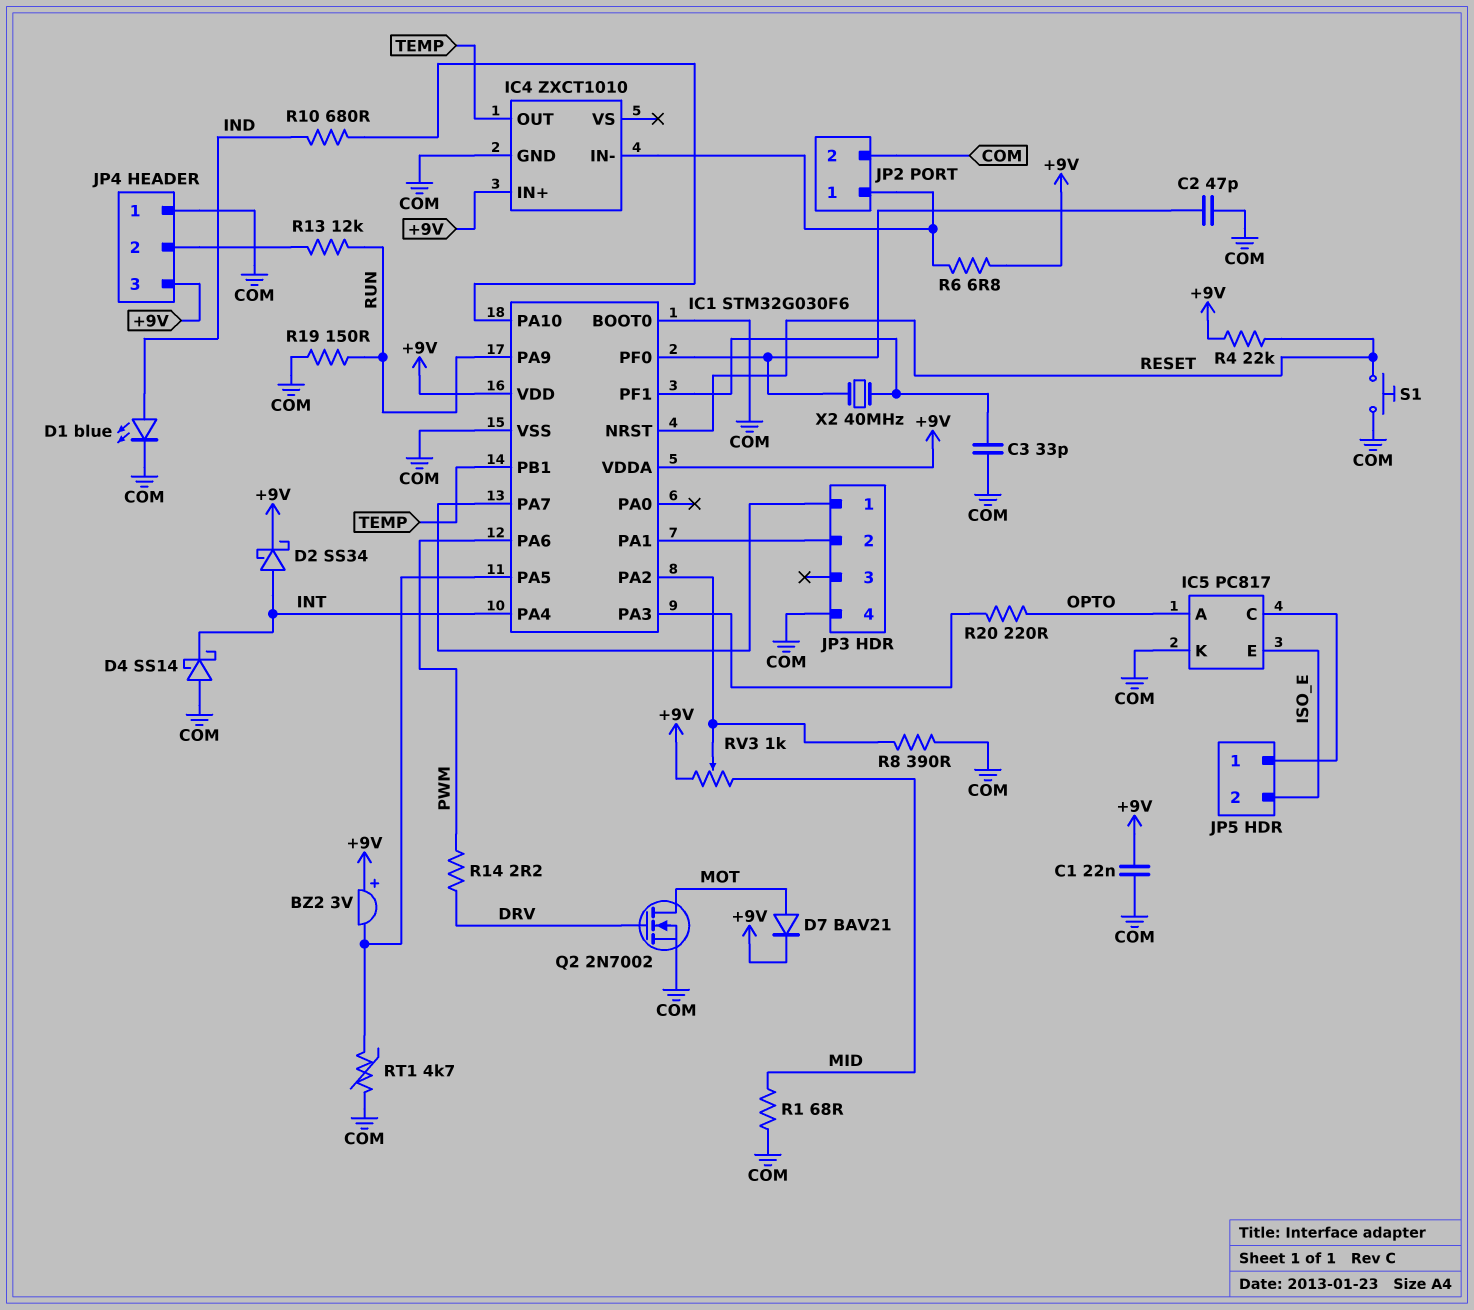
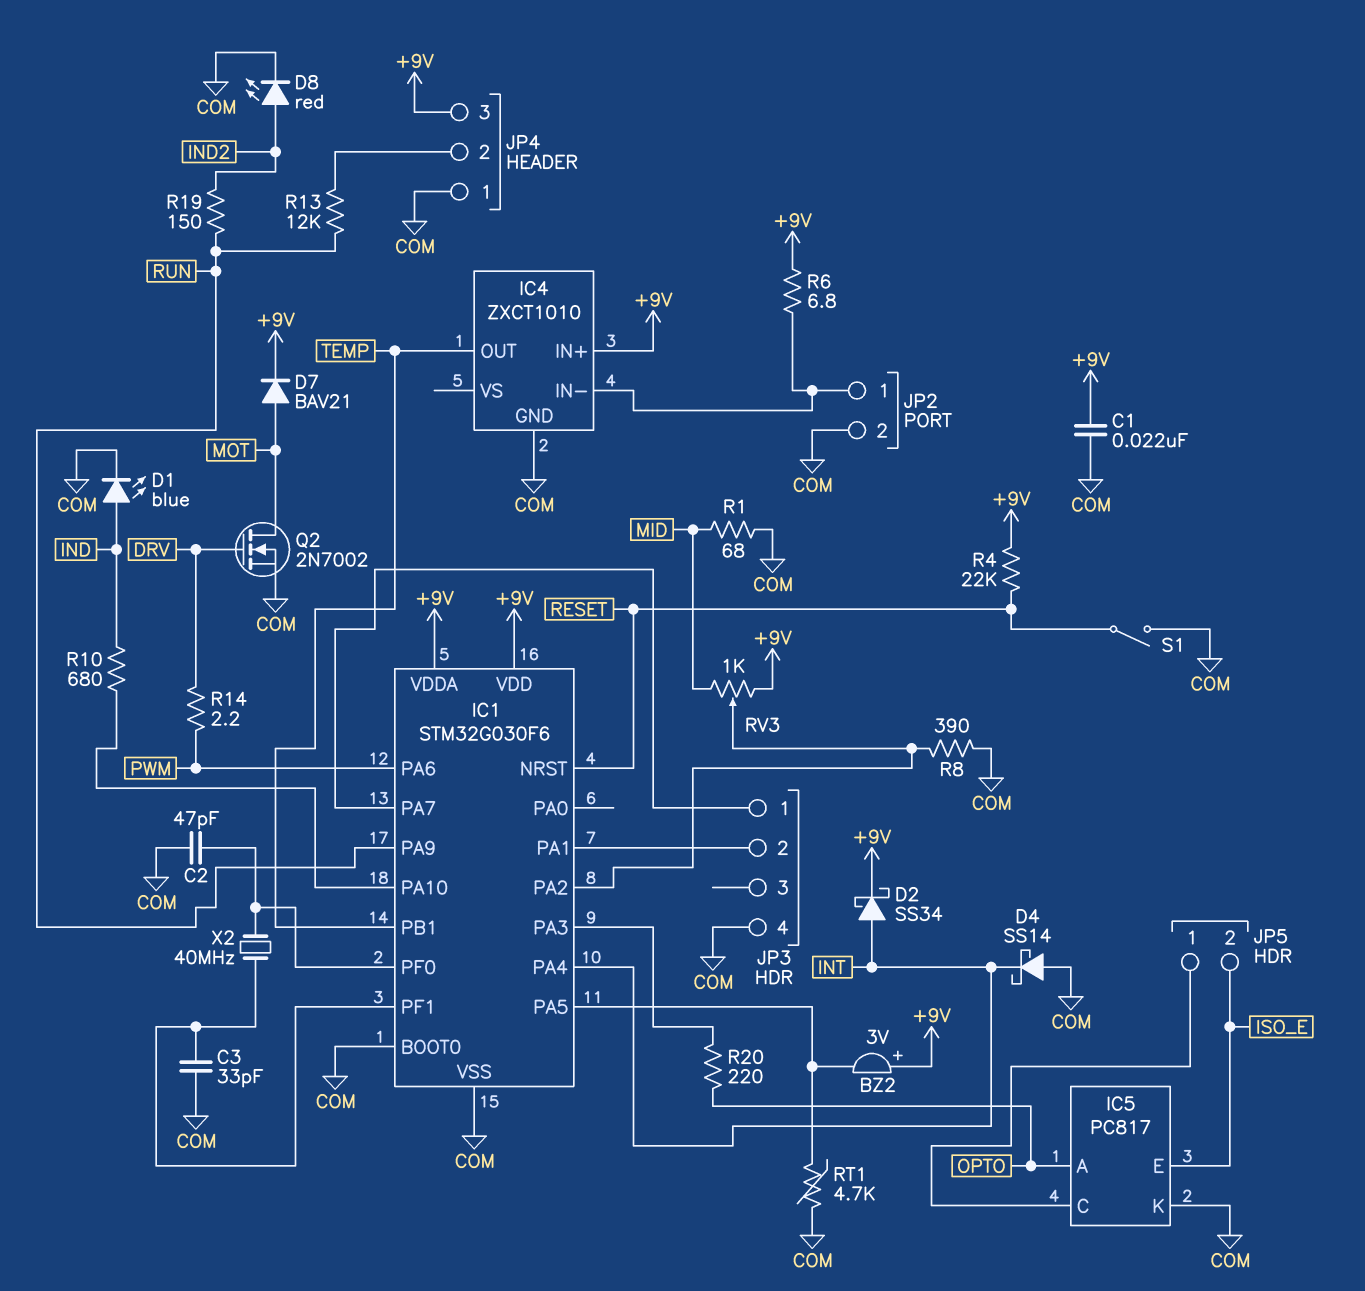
D8: none -> LED red (A IND2, K COM)
R19: 150 (COM, RUN) -> 150 (IND2, RUN)
S1: button (COM, RESET) -> switch (COM, RESET)

